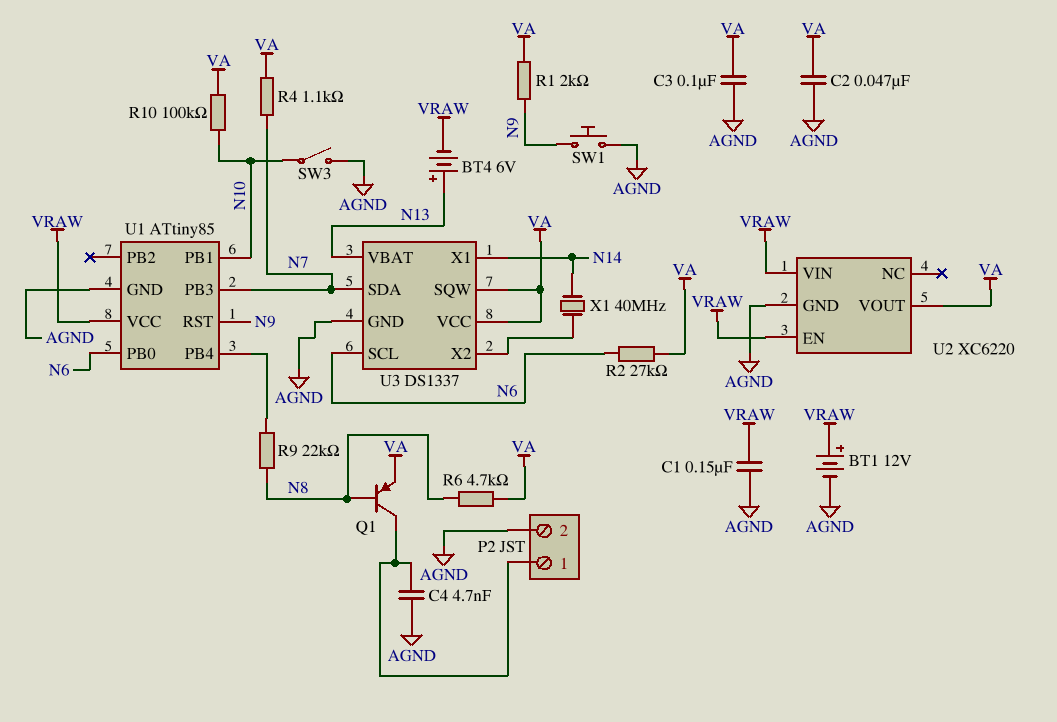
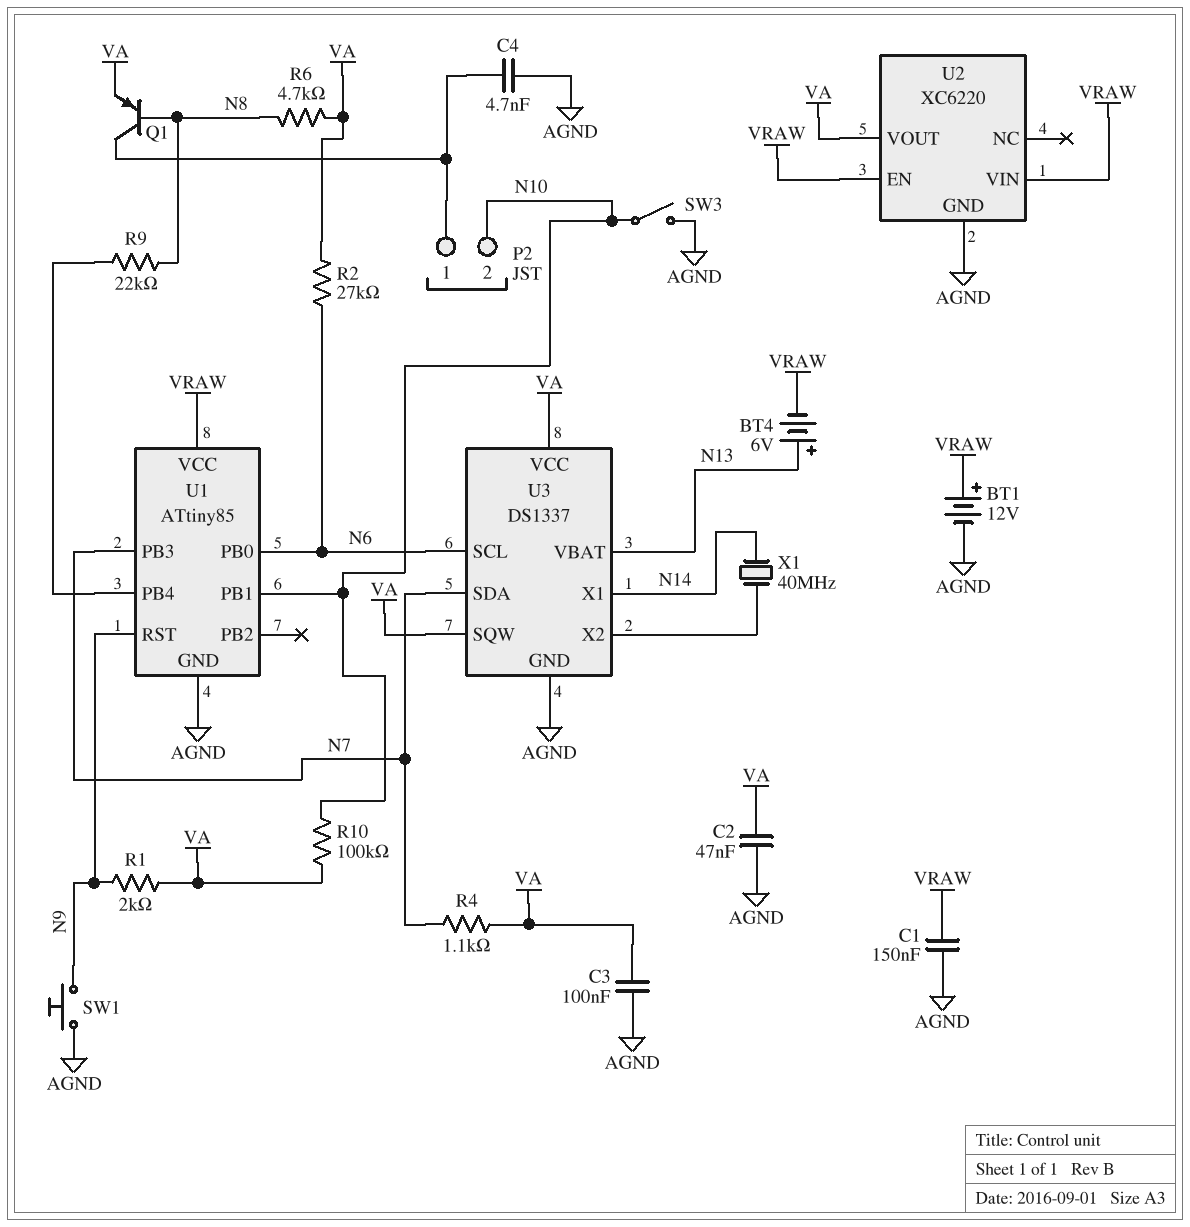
P2 pin 2: AGND -> N10

